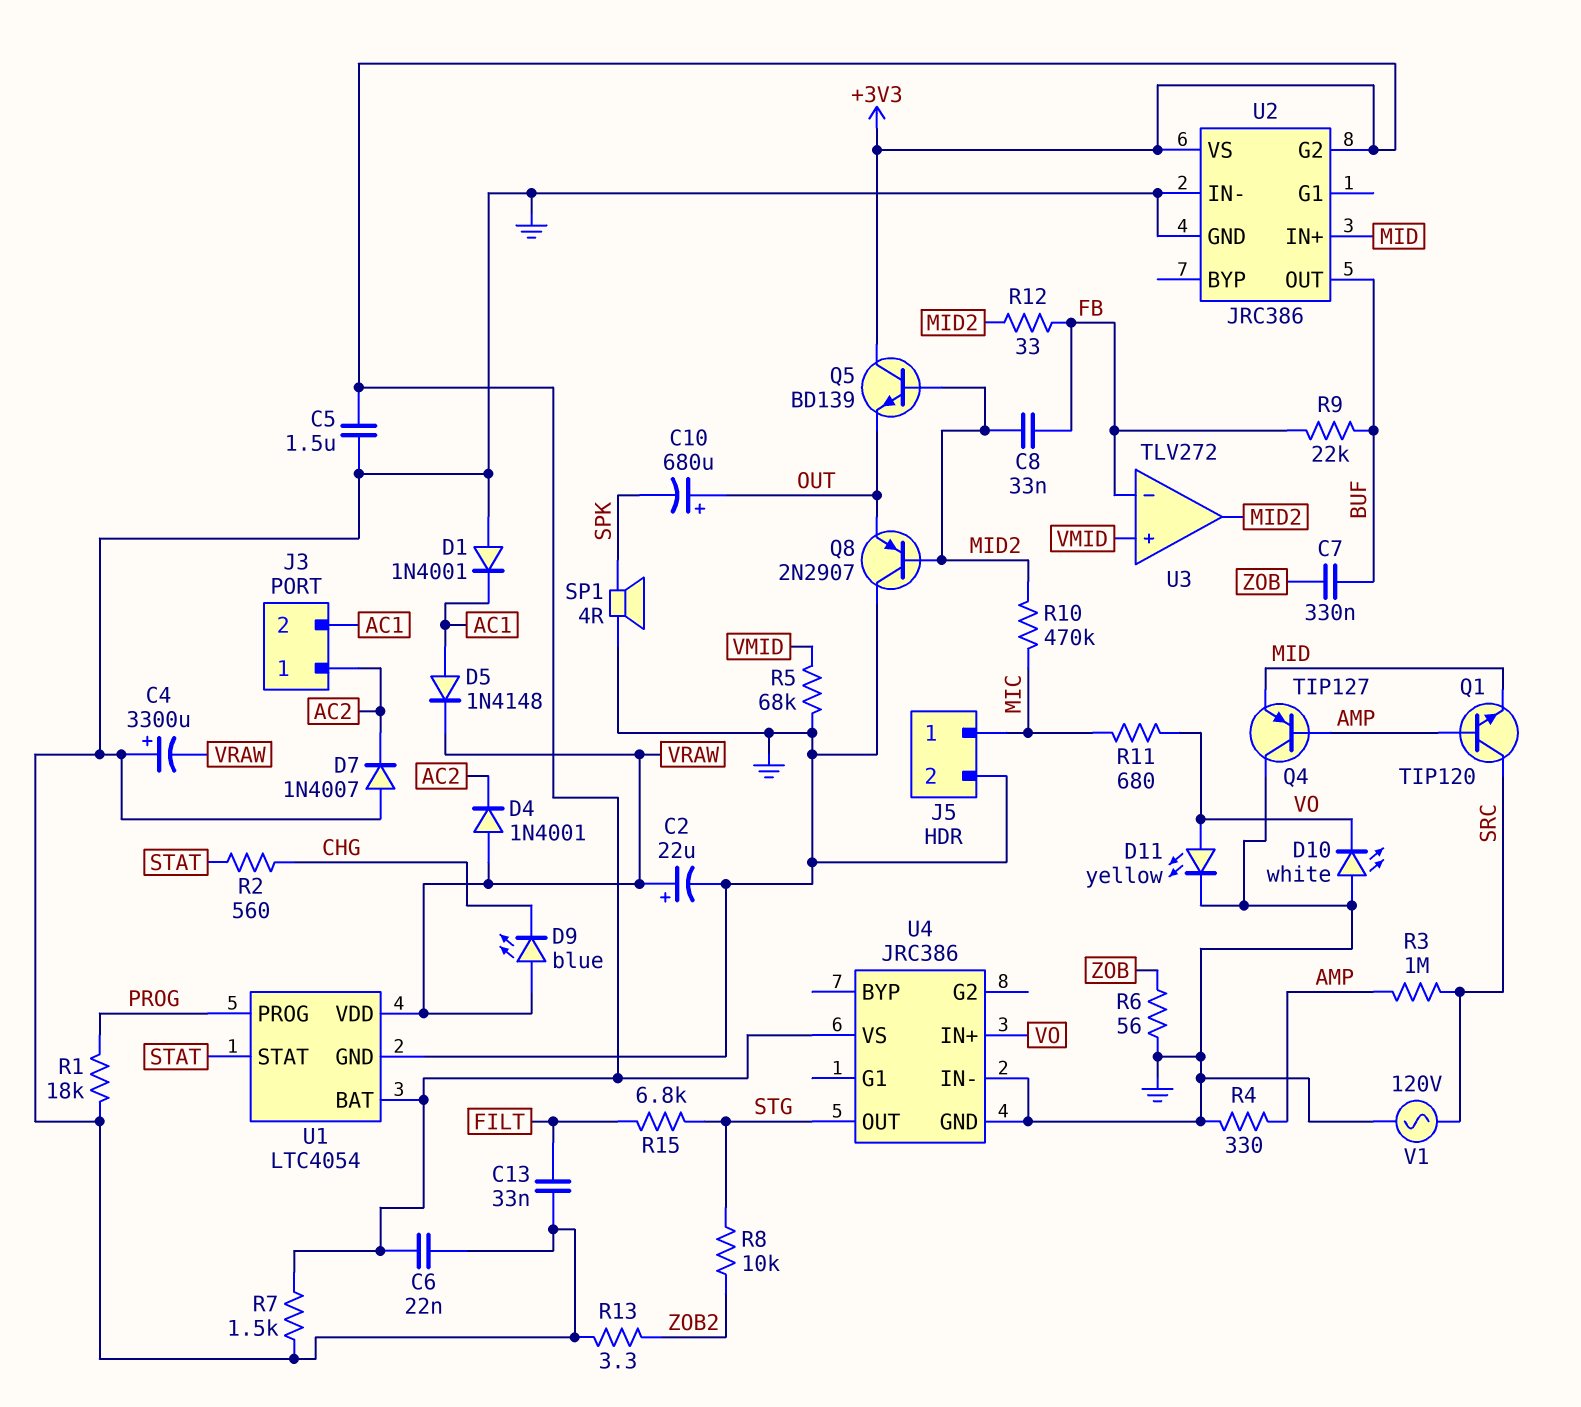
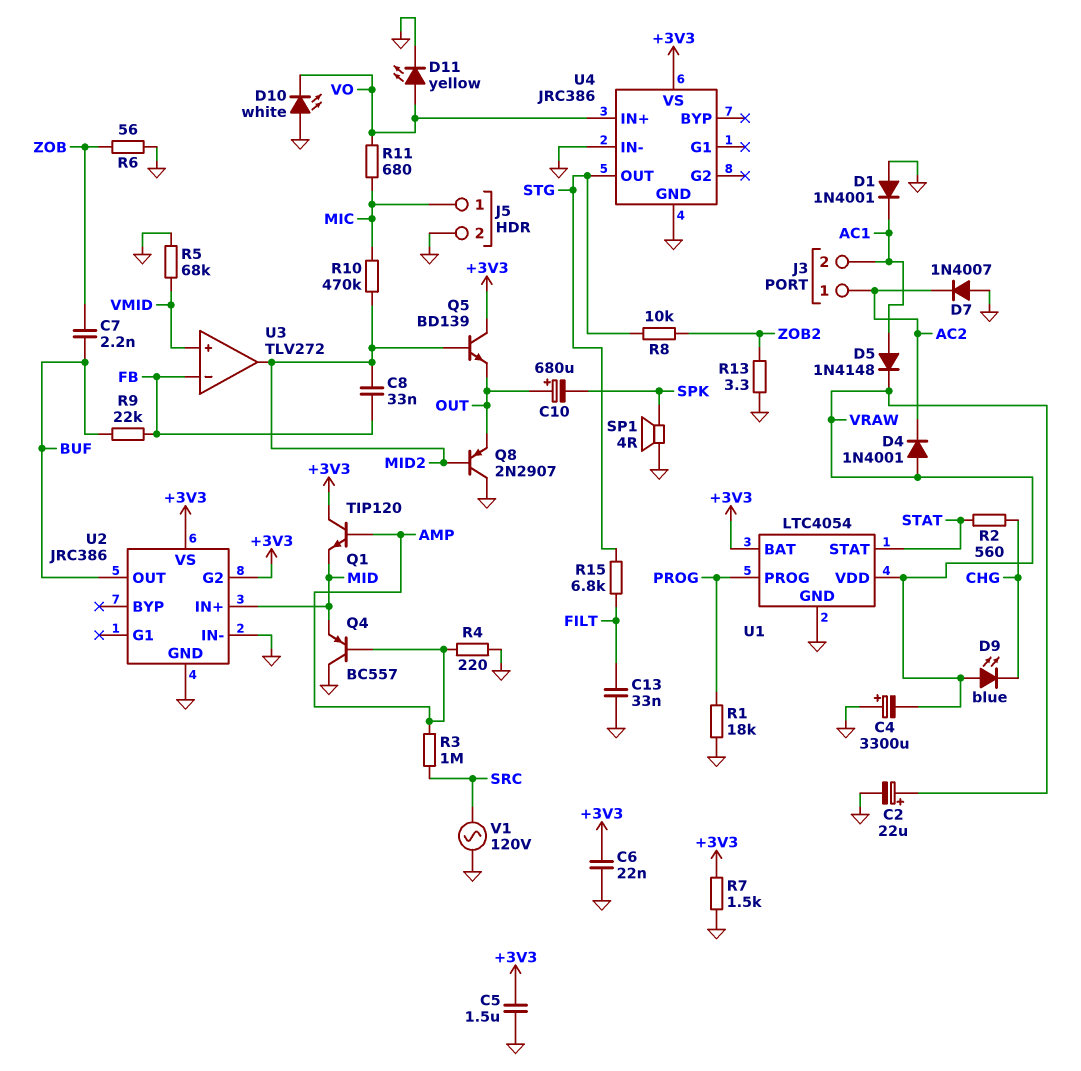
C7: 330nF (BUF, ZOB) -> 2.2nF (BUF, ZOB)
Q1: NPN TIP120 (B AMP, C SRC, E MID) -> NPN TIP120 (B AMP, C +3V3, E MID)
Q4: PNP TIP127 (B AMP, C GND, E MID) -> PNP BC557 (B AMP, C GND, E MID)
R4: 330 (AMP, GND) -> 220 (AMP, GND)
R12: 33 (FB, MID2) -> none

